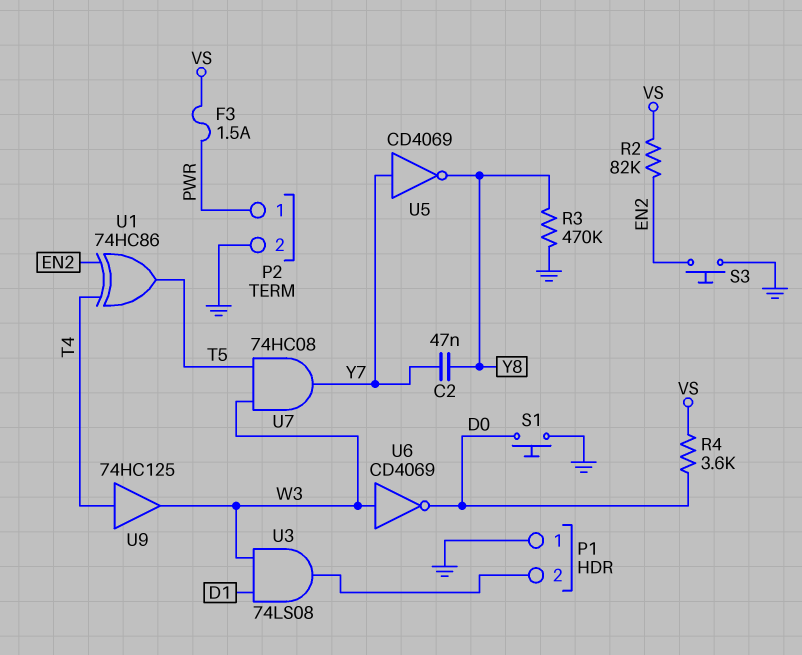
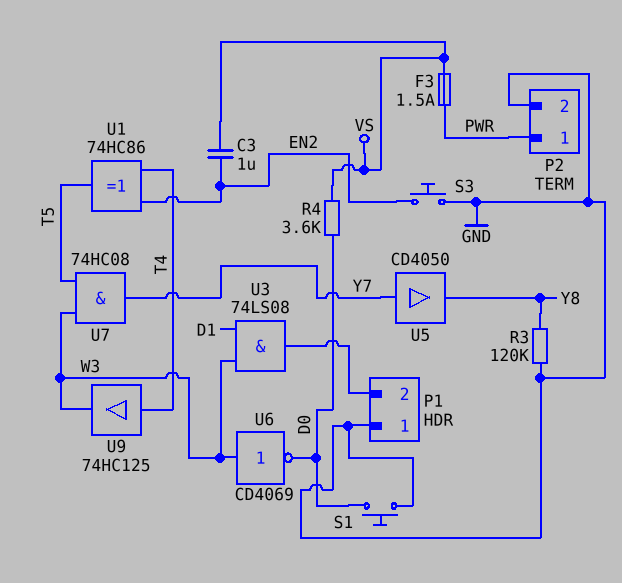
C2: 47nF (Y7, Y8) -> none
C3: none -> 1uF (EN2, VS)
R2: 82k (EN2, VS) -> none
R3: 470k (GND, Y8) -> 120k (GND, Y8)
U5: NOT CD4069 (in Y7, out Y8) -> buffer CD4050 (in Y7, out Y8)

